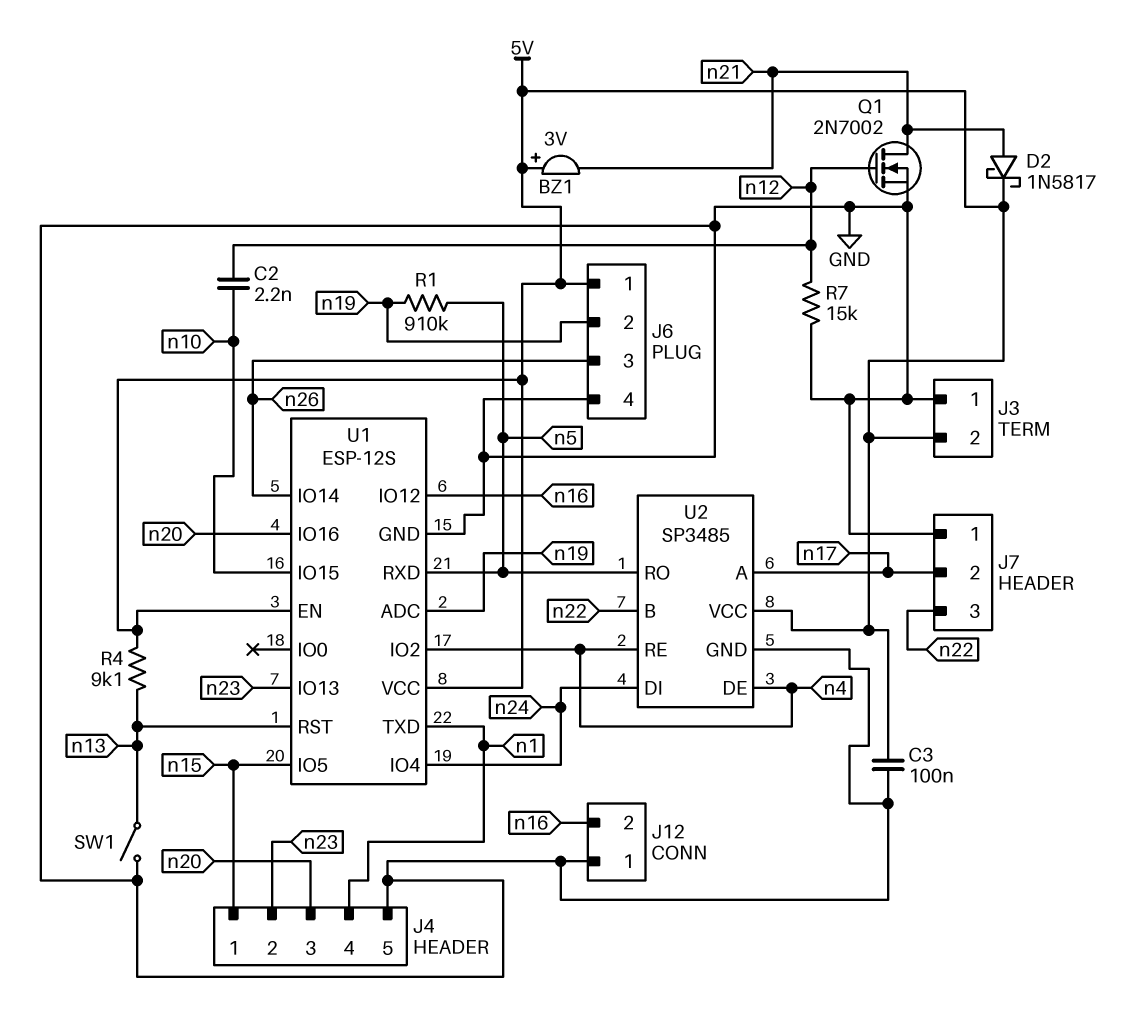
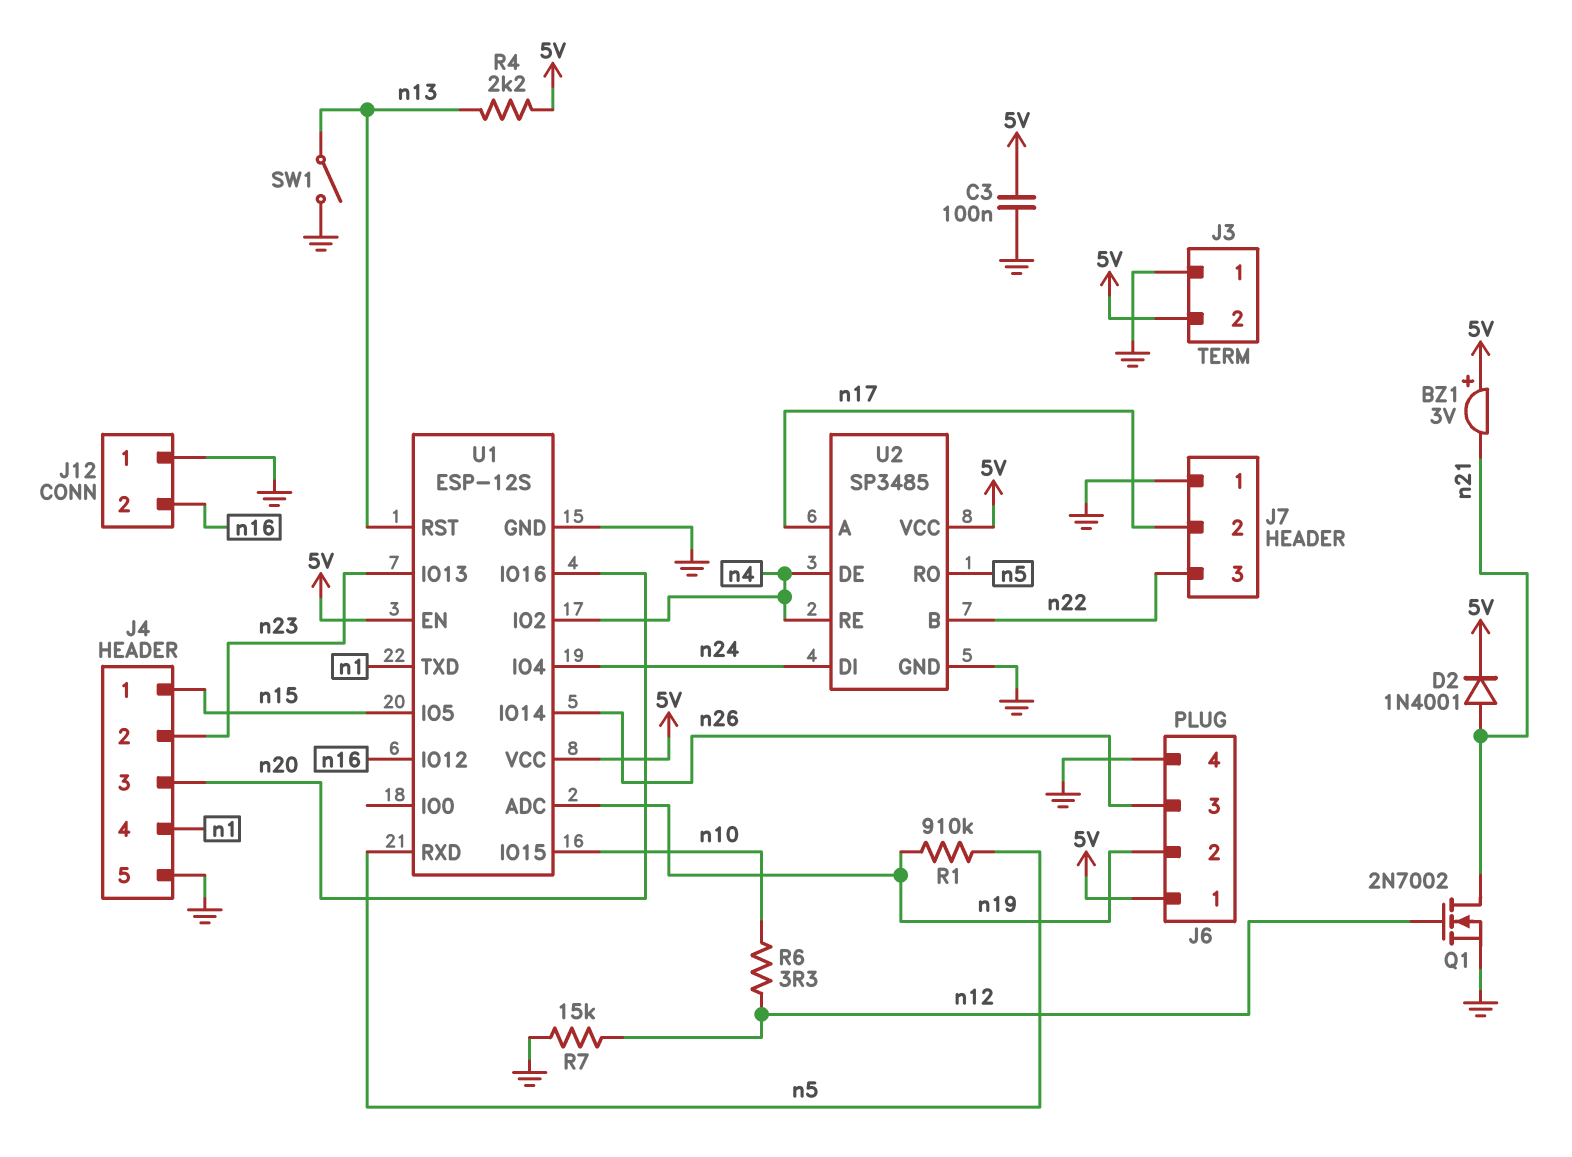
C2: 2.2nF (n10, n12) -> none
D2: schottky 1N5817 (A n21, K 5V) -> diode 1N4001 (A n21, K 5V)
R4: 9.1k (5V, n13) -> 2.2k (5V, n13)
R6: none -> 3.3 (n10, n12)

